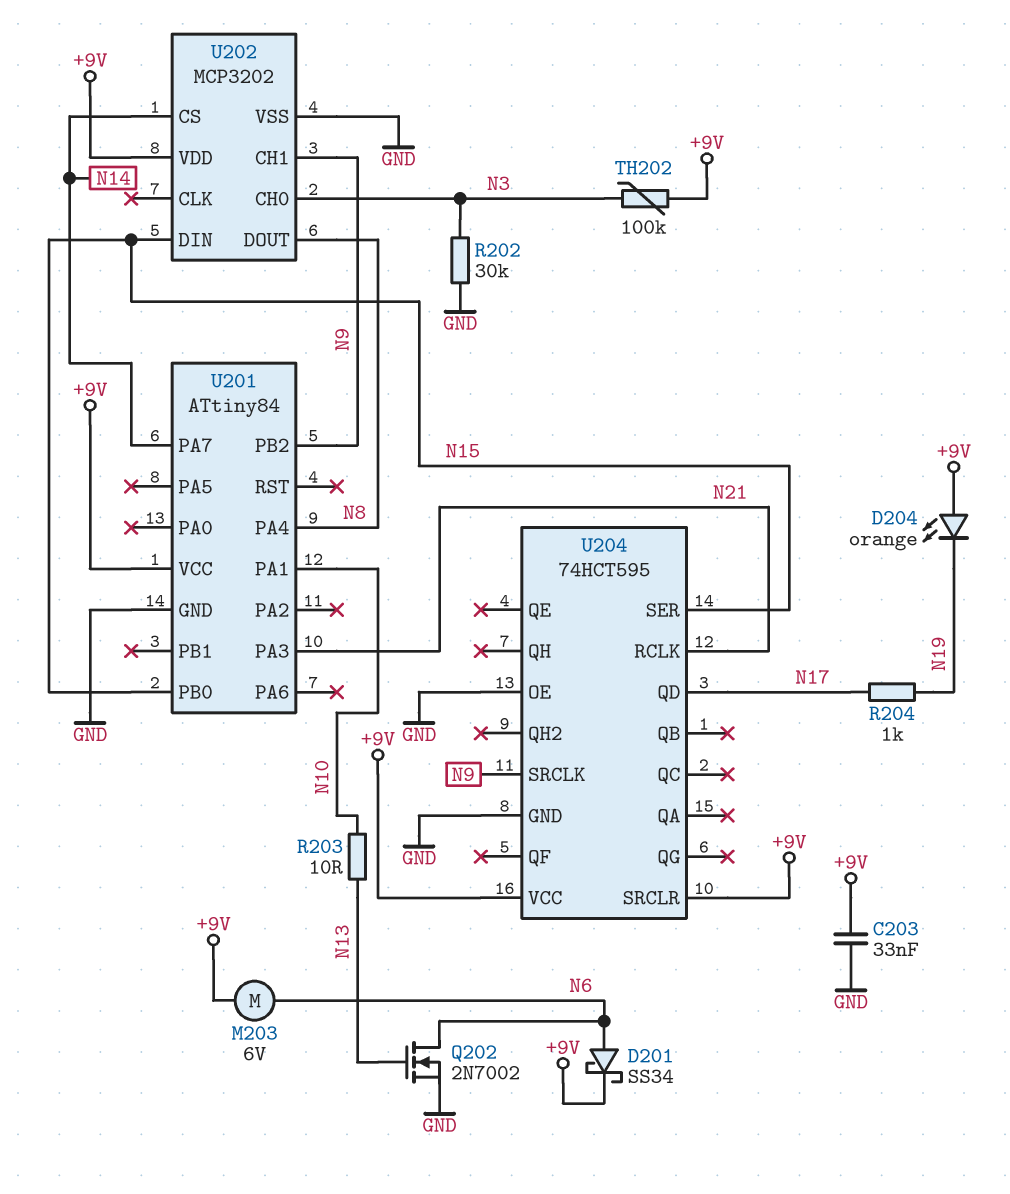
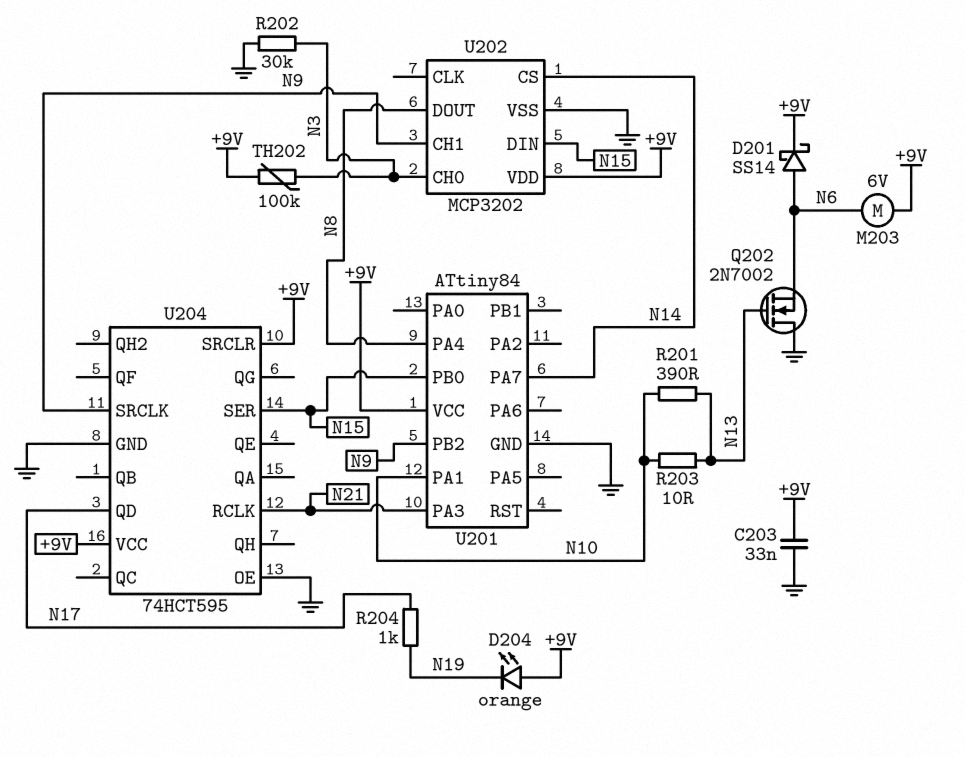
D201: schottky SS34 (A N6, K +9V) -> schottky SS14 (A N6, K +9V)
Q202: NMOS 2N7002 (G N13, D N6, S GND) -> NMOS 2N7002 (G N13, D GND, S N6)
R201: none -> 390 (N10, N13)

